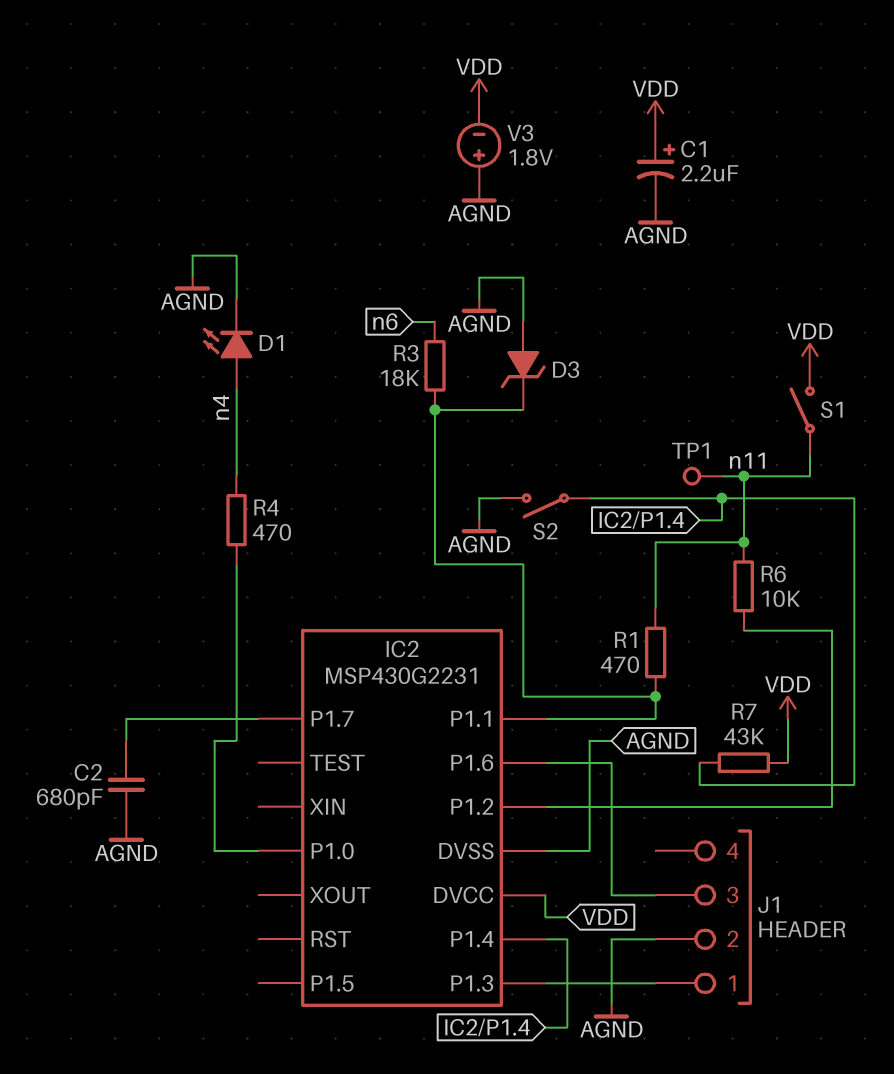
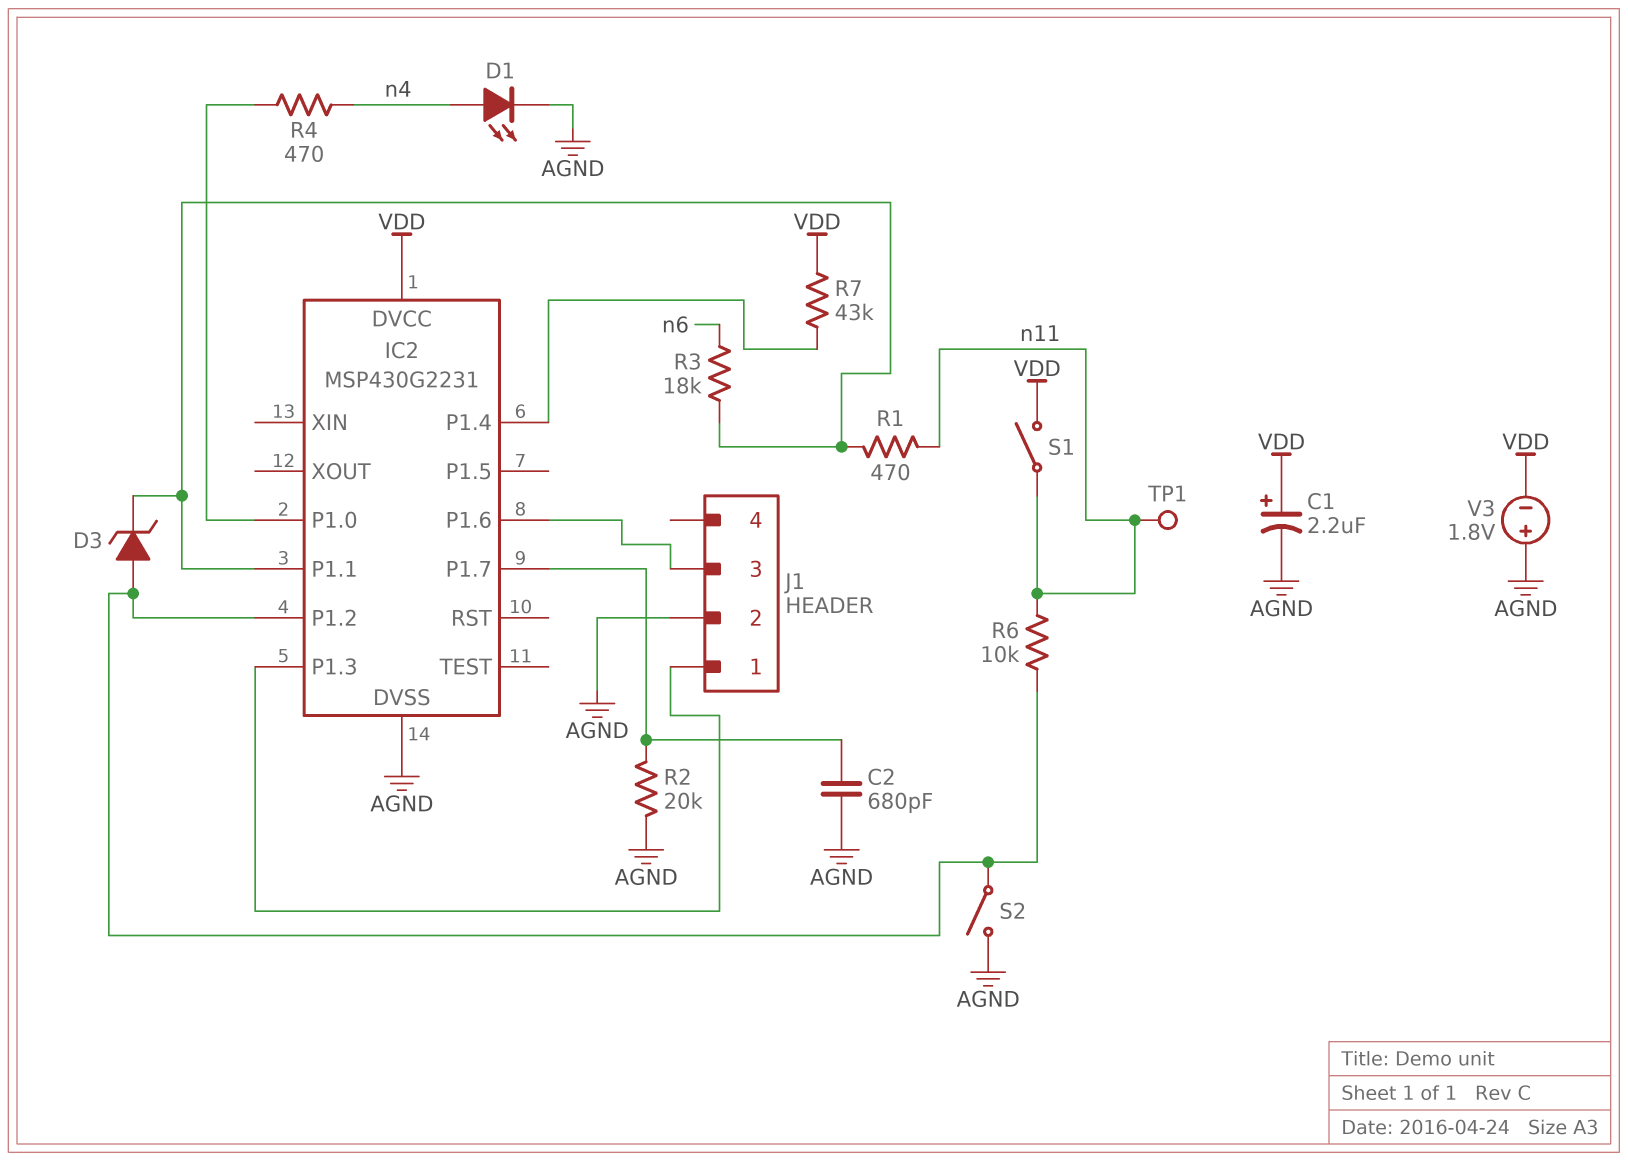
D3: zener (A AGND, K IC2/P1.1) -> zener (A IC2/P1.2, K IC2/P1.1)
R2: none -> 20k (AGND, IC2/P1.7)
S2: switch (AGND, IC2/P1.4) -> switch (AGND, IC2/P1.2)

